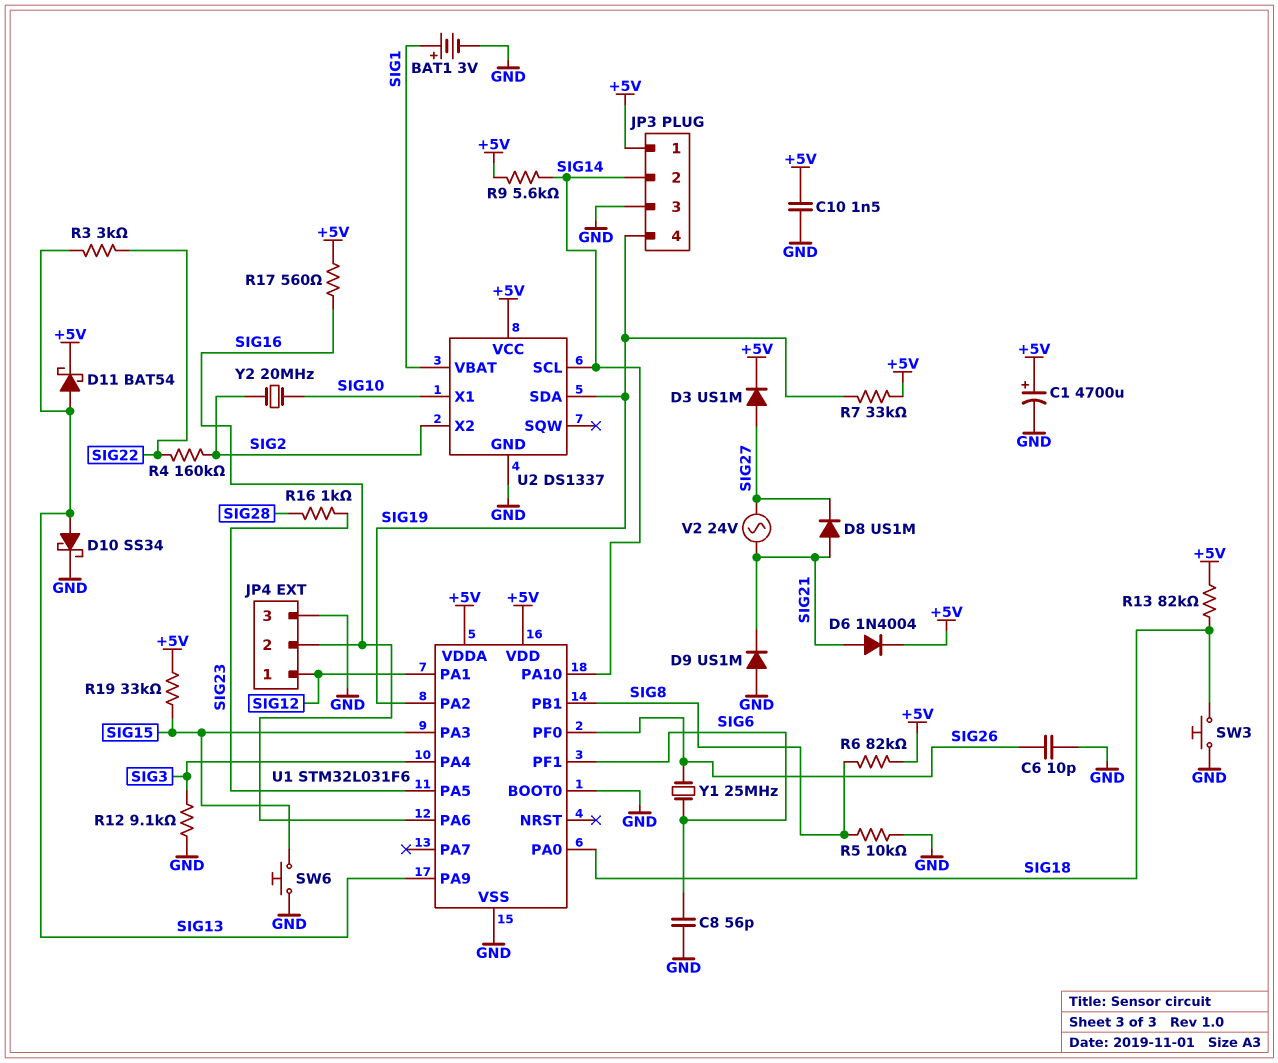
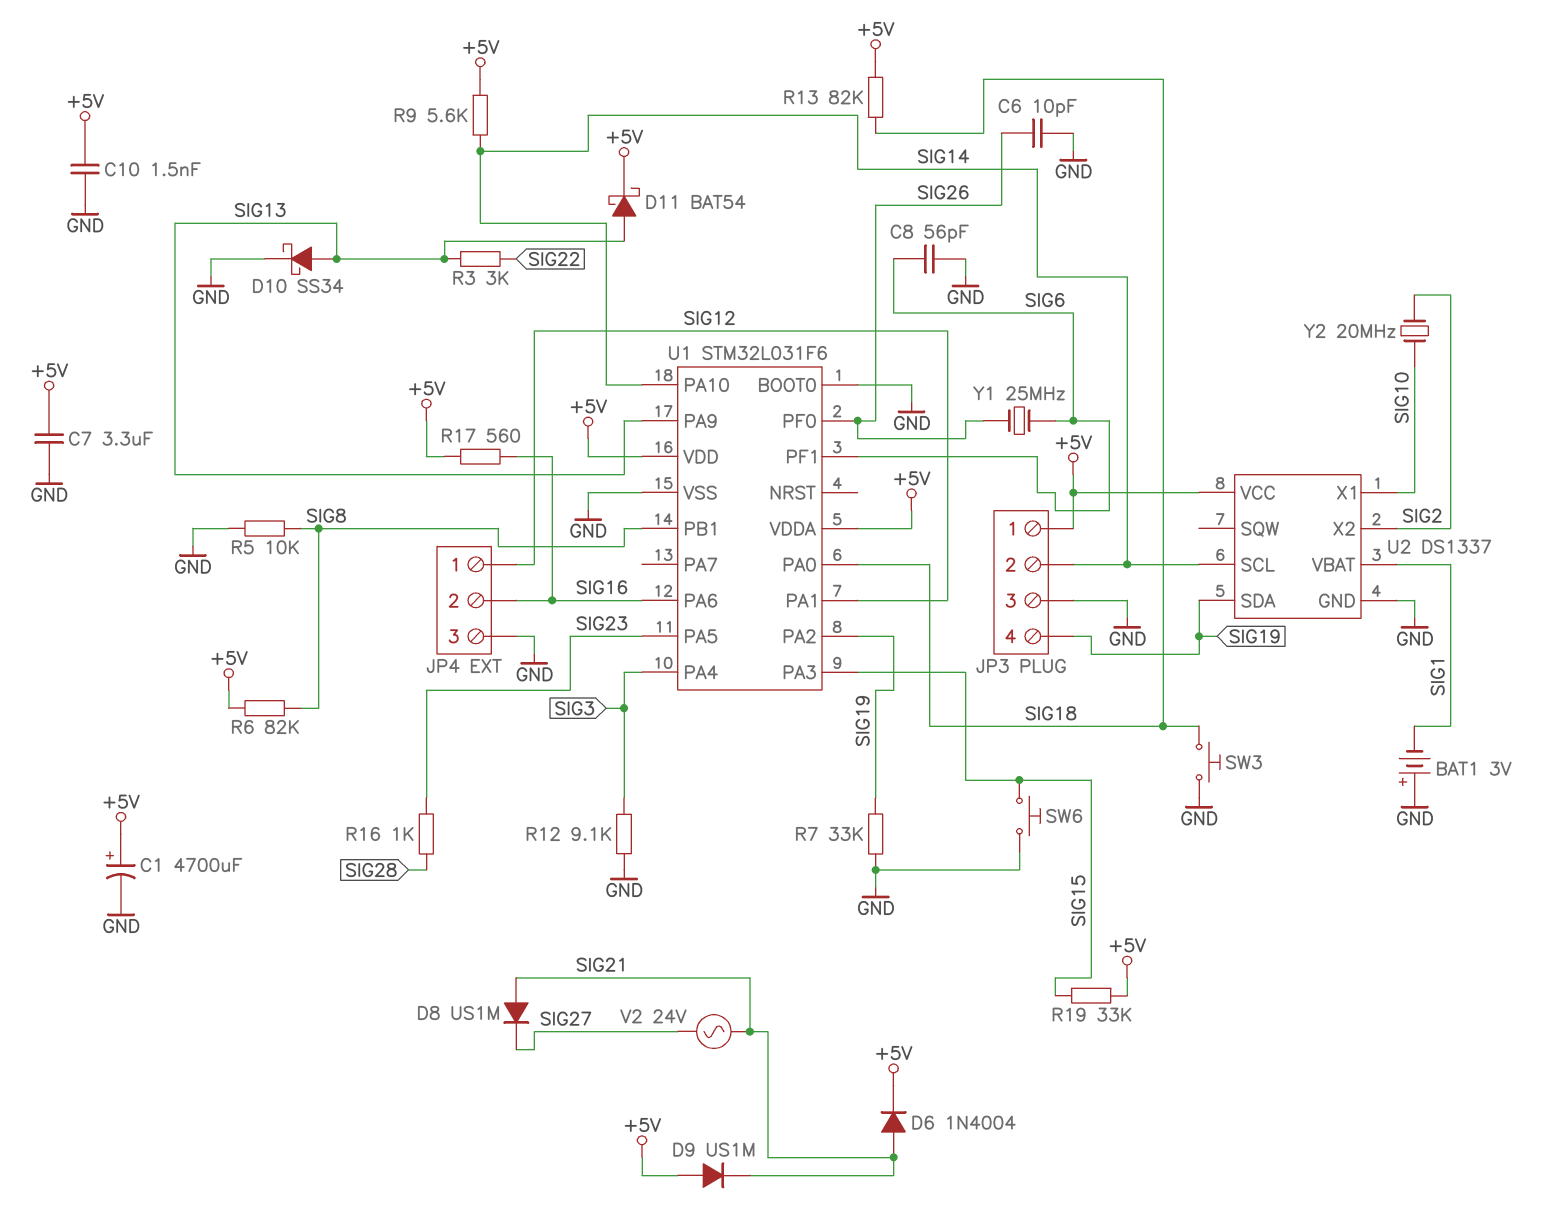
BAT1: 3V (plus SIG1, minus GND) -> 3V (plus GND, minus SIG1)
C7: none -> 3.3uF (+5V, GND)
D3: diode US1M (A SIG27, K +5V) -> none
D9: diode US1M (A GND, K SIG21) -> diode US1M (A +5V, K SIG21)
R4: 160k (SIG2, SIG22) -> none
R7: 33k (+5V, SIG19) -> 33k (GND, SIG19)

